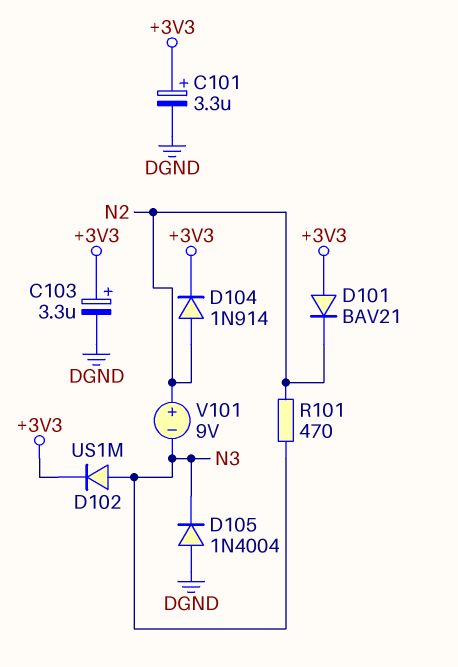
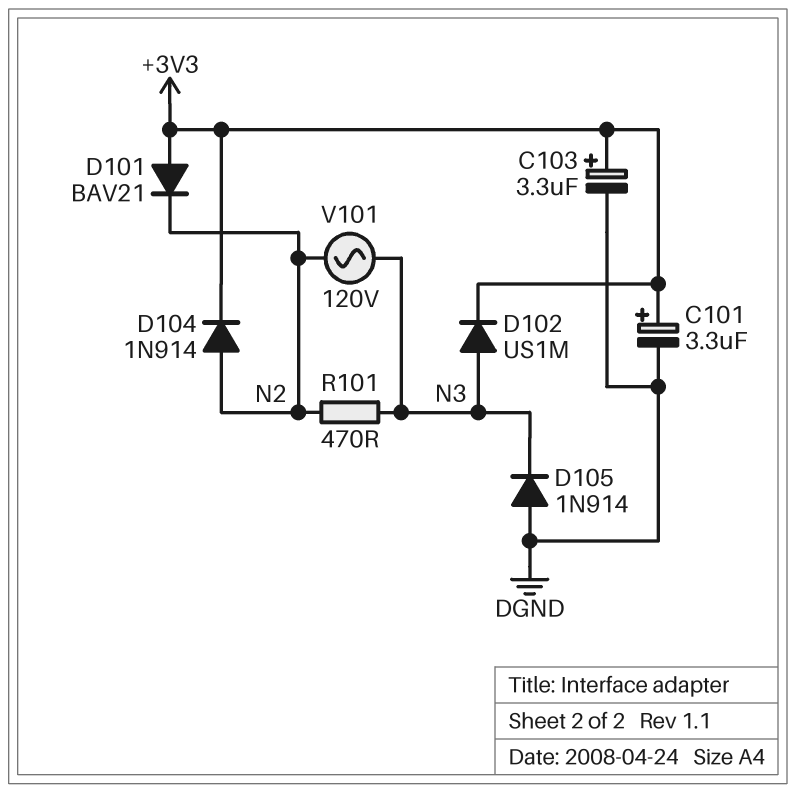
D105: diode 1N4004 (A DGND, K N3) -> diode 1N914 (A DGND, K N3)
V101: 9V (plus N2, minus N3) -> AC 120V (N2, N3)

